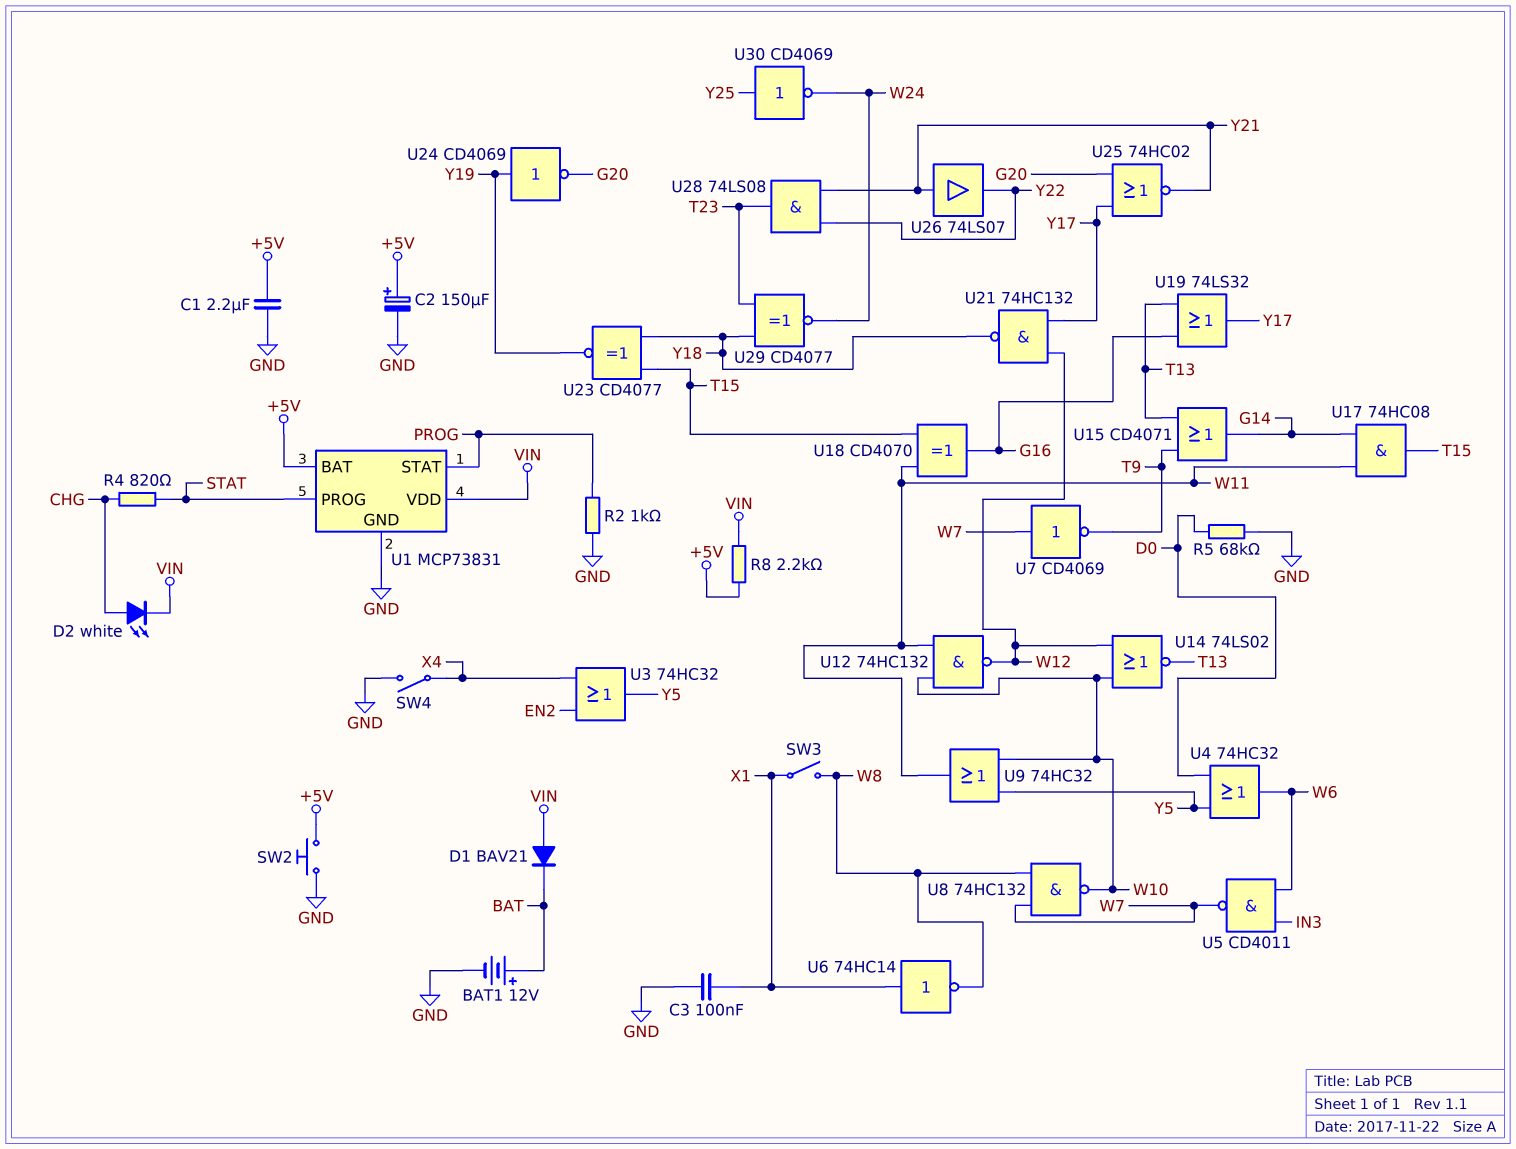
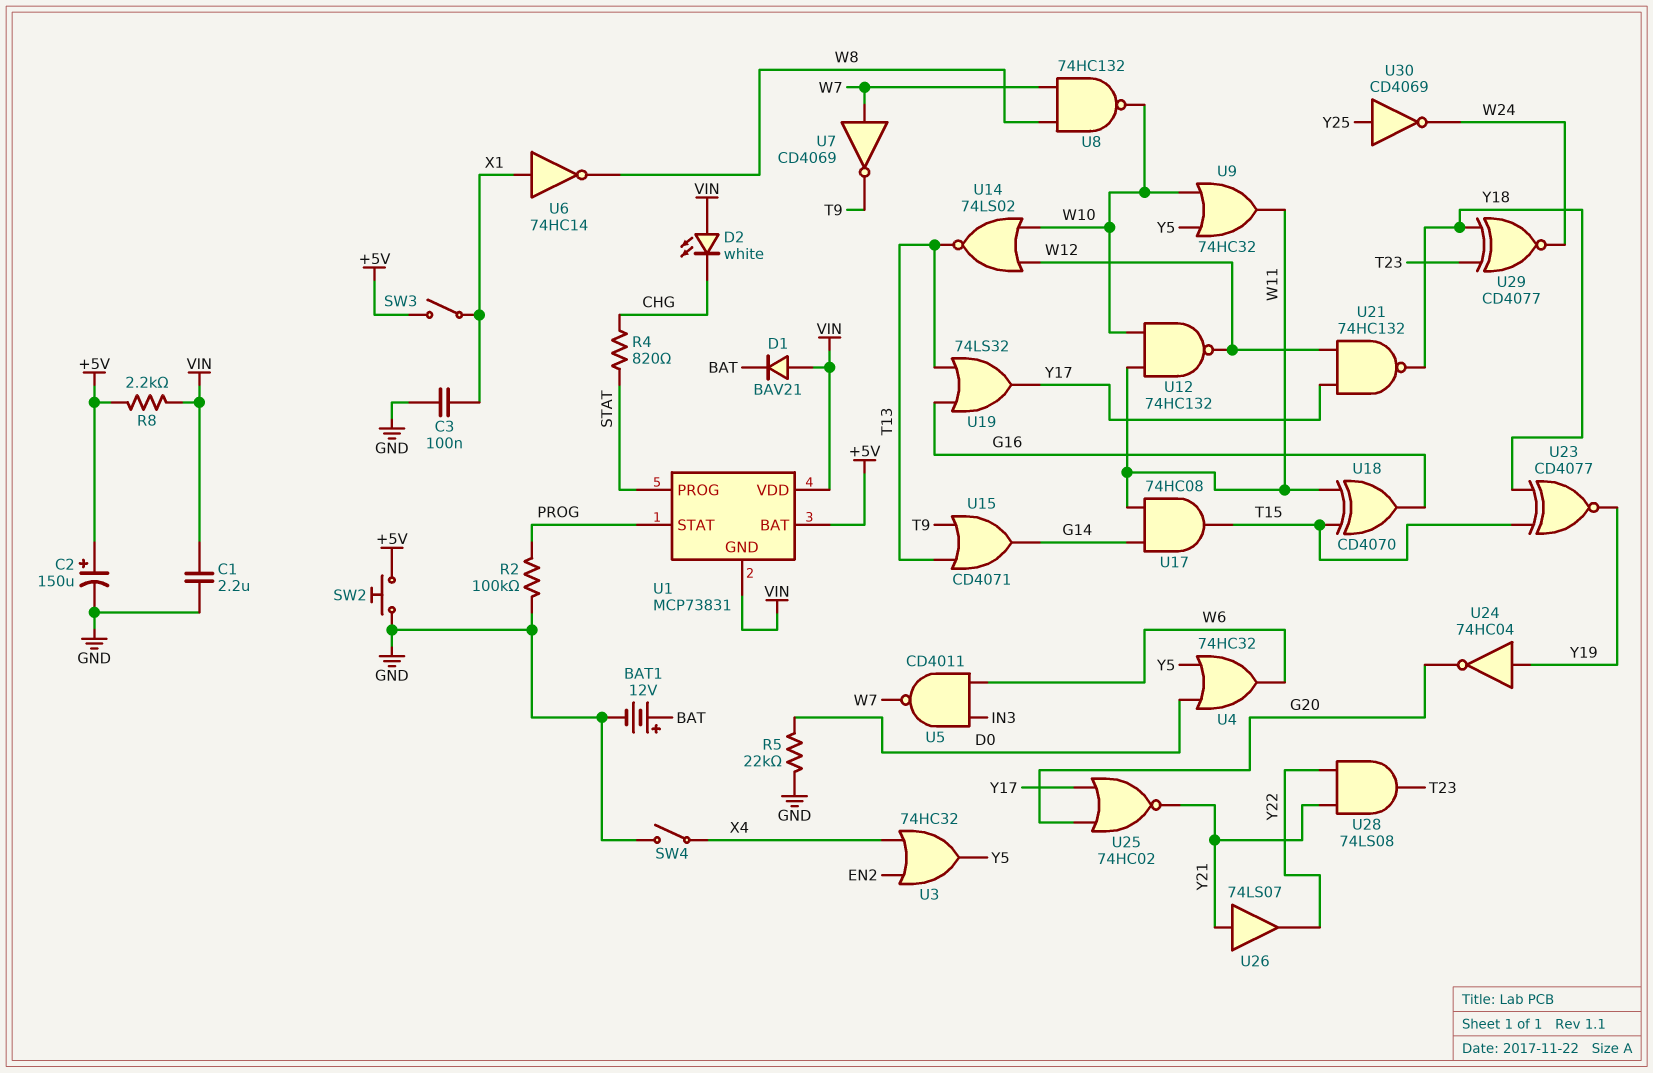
C1: 2.2uF (+5V, GND) -> 2.2uF (GND, VIN)
D2: LED white (A CHG, K VIN) -> LED white (A VIN, K CHG)
R2: 1k (GND, PROG) -> 100k (GND, PROG)
R5: 68k (D0, GND) -> 22k (D0, GND)
SW3: switch (W8, X1) -> switch (+5V, X1)
U1 pin GND: GND -> VIN
U24: NOT CD4069 (in Y19, out G20) -> NOT 74HC04 (in Y19, out G20)

